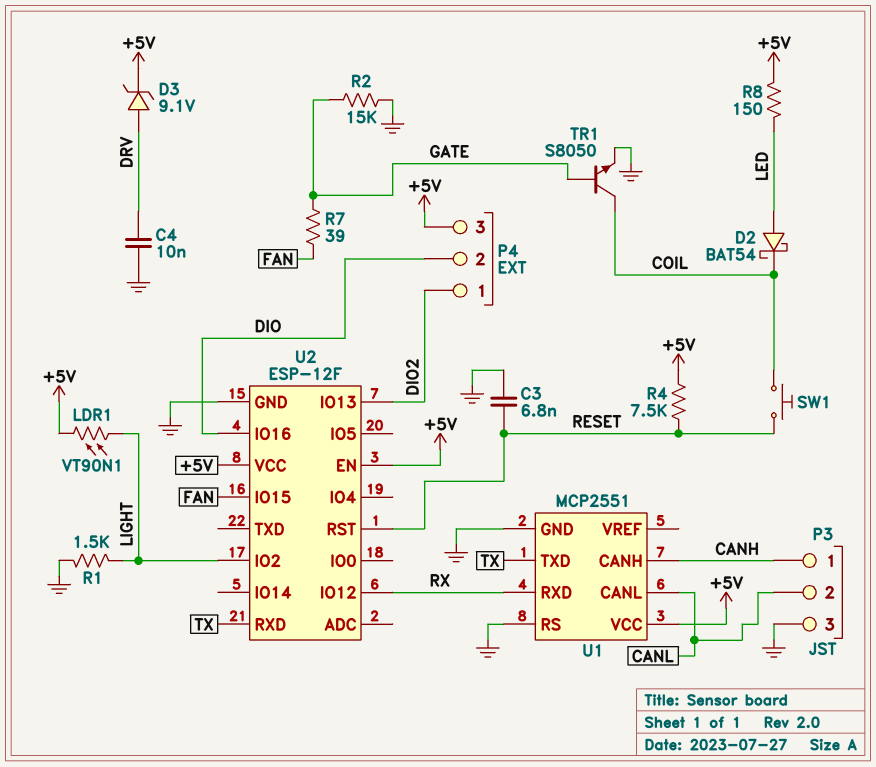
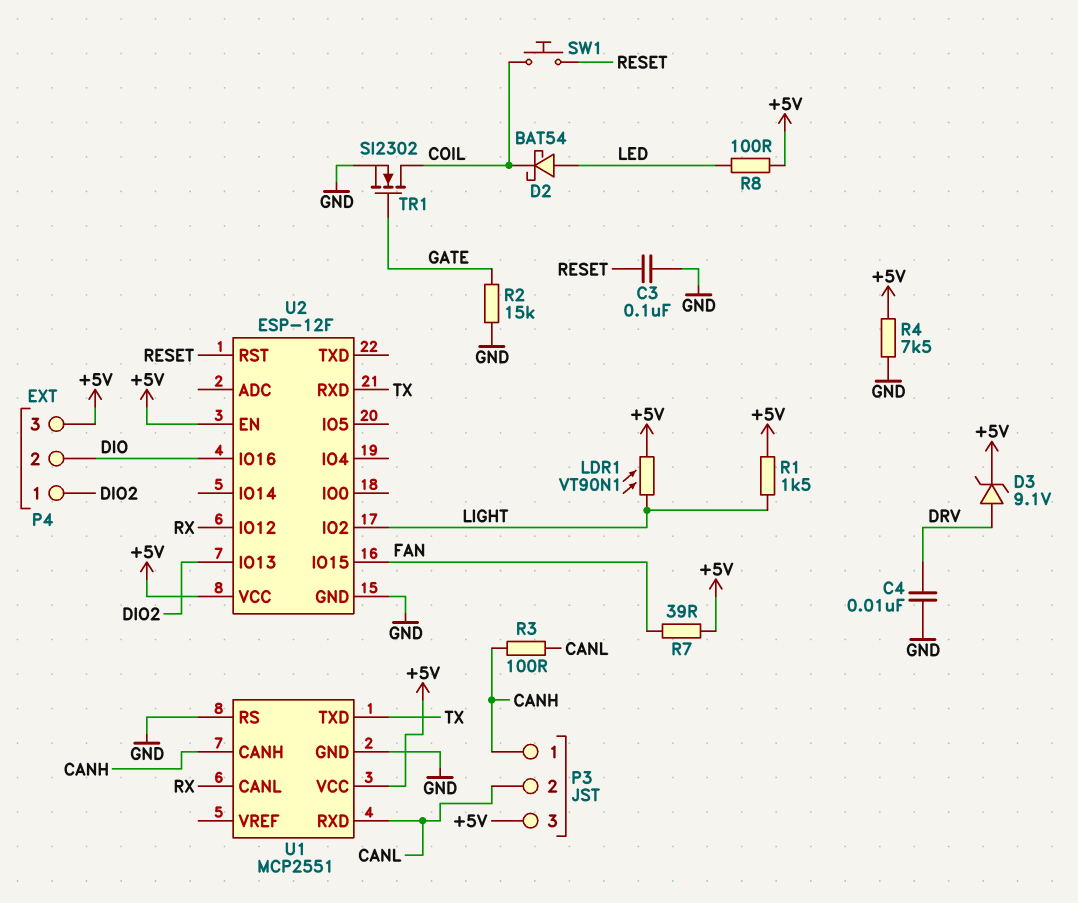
C3: 6.8nF (GND, RESET) -> 100nF (GND, RESET)
P3 pin 3: GND -> +5V
R1: 1.5k (GND, LIGHT) -> 1.5k (+5V, LIGHT)
R3: none -> 100 (CANH, CANL)
R4: 7.5k (+5V, RESET) -> 7.5k (+5V, GND)
R7: 39 (FAN, GATE) -> 39 (+5V, FAN)
R8: 150 (+5V, LED) -> 100 (+5V, LED)
TR1: NPN S8050 (B GATE, C COIL, E GND) -> NMOS SI2302 (G GATE, D COIL, S GND)
U1 pin CANL: CANL -> RX
U1 pin RXD: RX -> CANL

